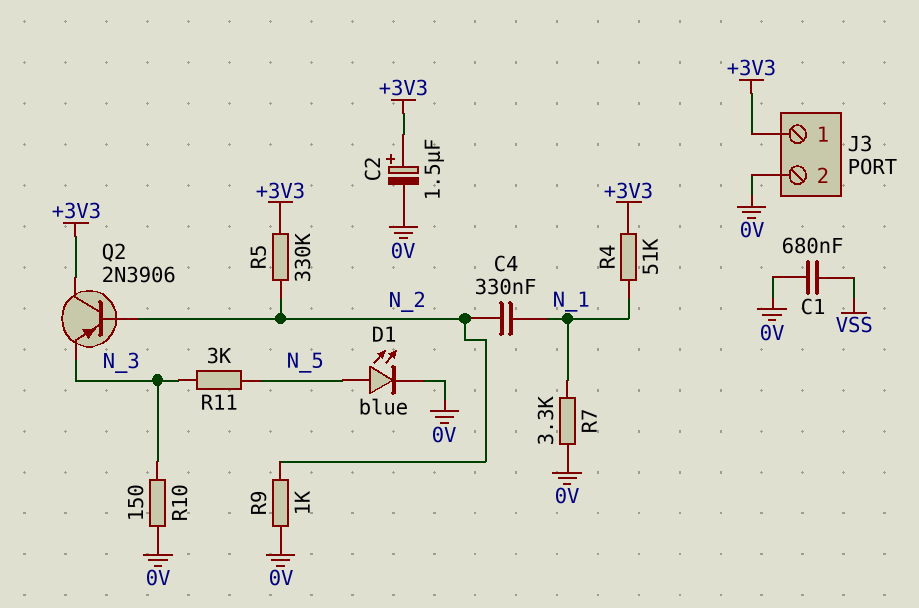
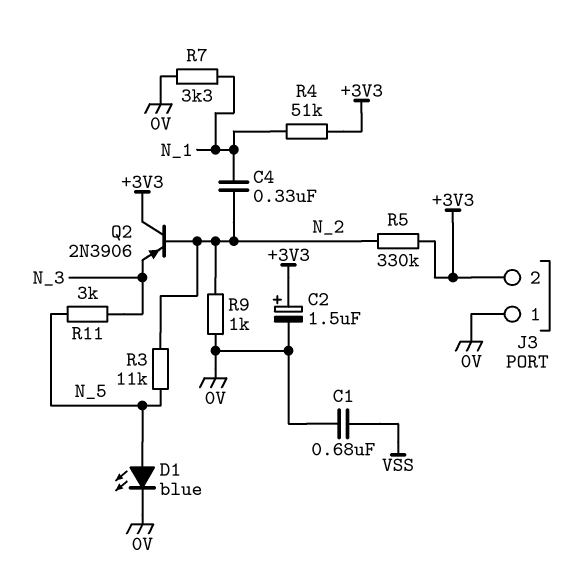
J3 pin 1: +3V3 -> 0V
J3 pin 2: 0V -> +3V3
R3: none -> 11k (N_2, N_5)
R10: 150 (0V, N_3) -> none

